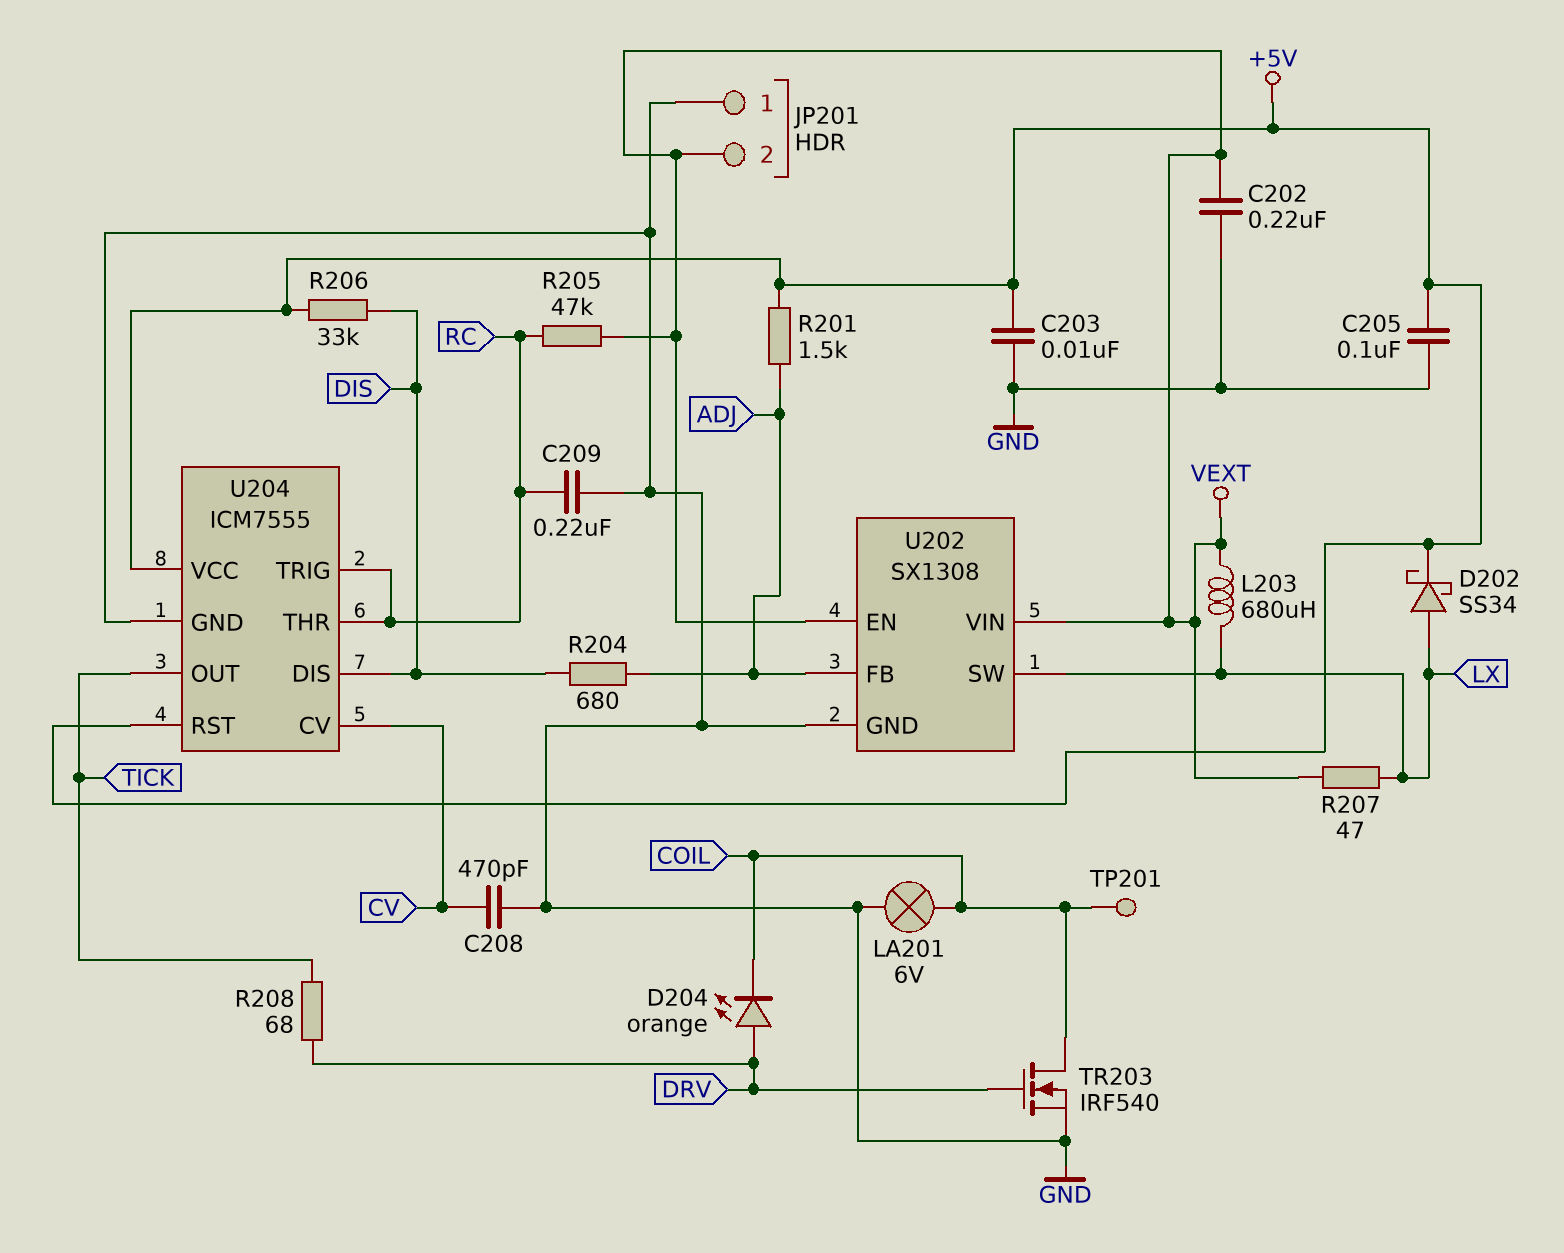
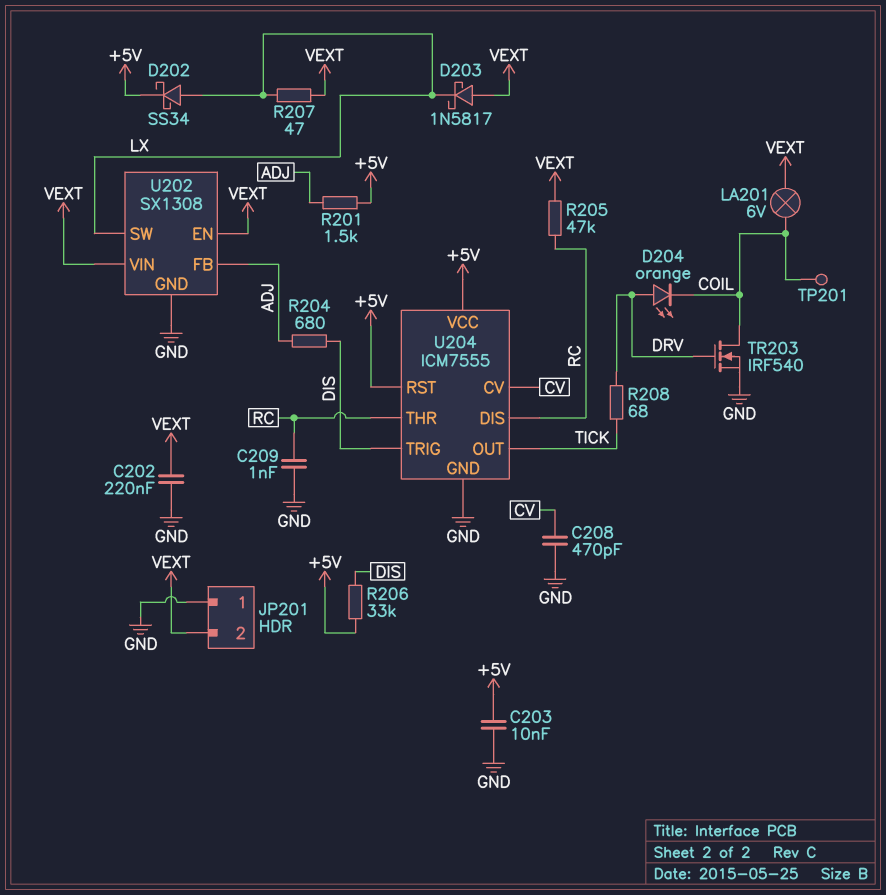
C205: 100nF (+5V, GND) -> none
C209: 220nF (GND, RC) -> 1nF (GND, RC)
D203: none -> schottky 1N5817 (A VEXT, K LX)
L203: 680uH (LX, VEXT) -> none
LA201: lamp 6V (COIL, GND) -> lamp 6V (COIL, VEXT)
U204 pin DIS: DIS -> RC
U204 pin TRIG: RC -> DIS

